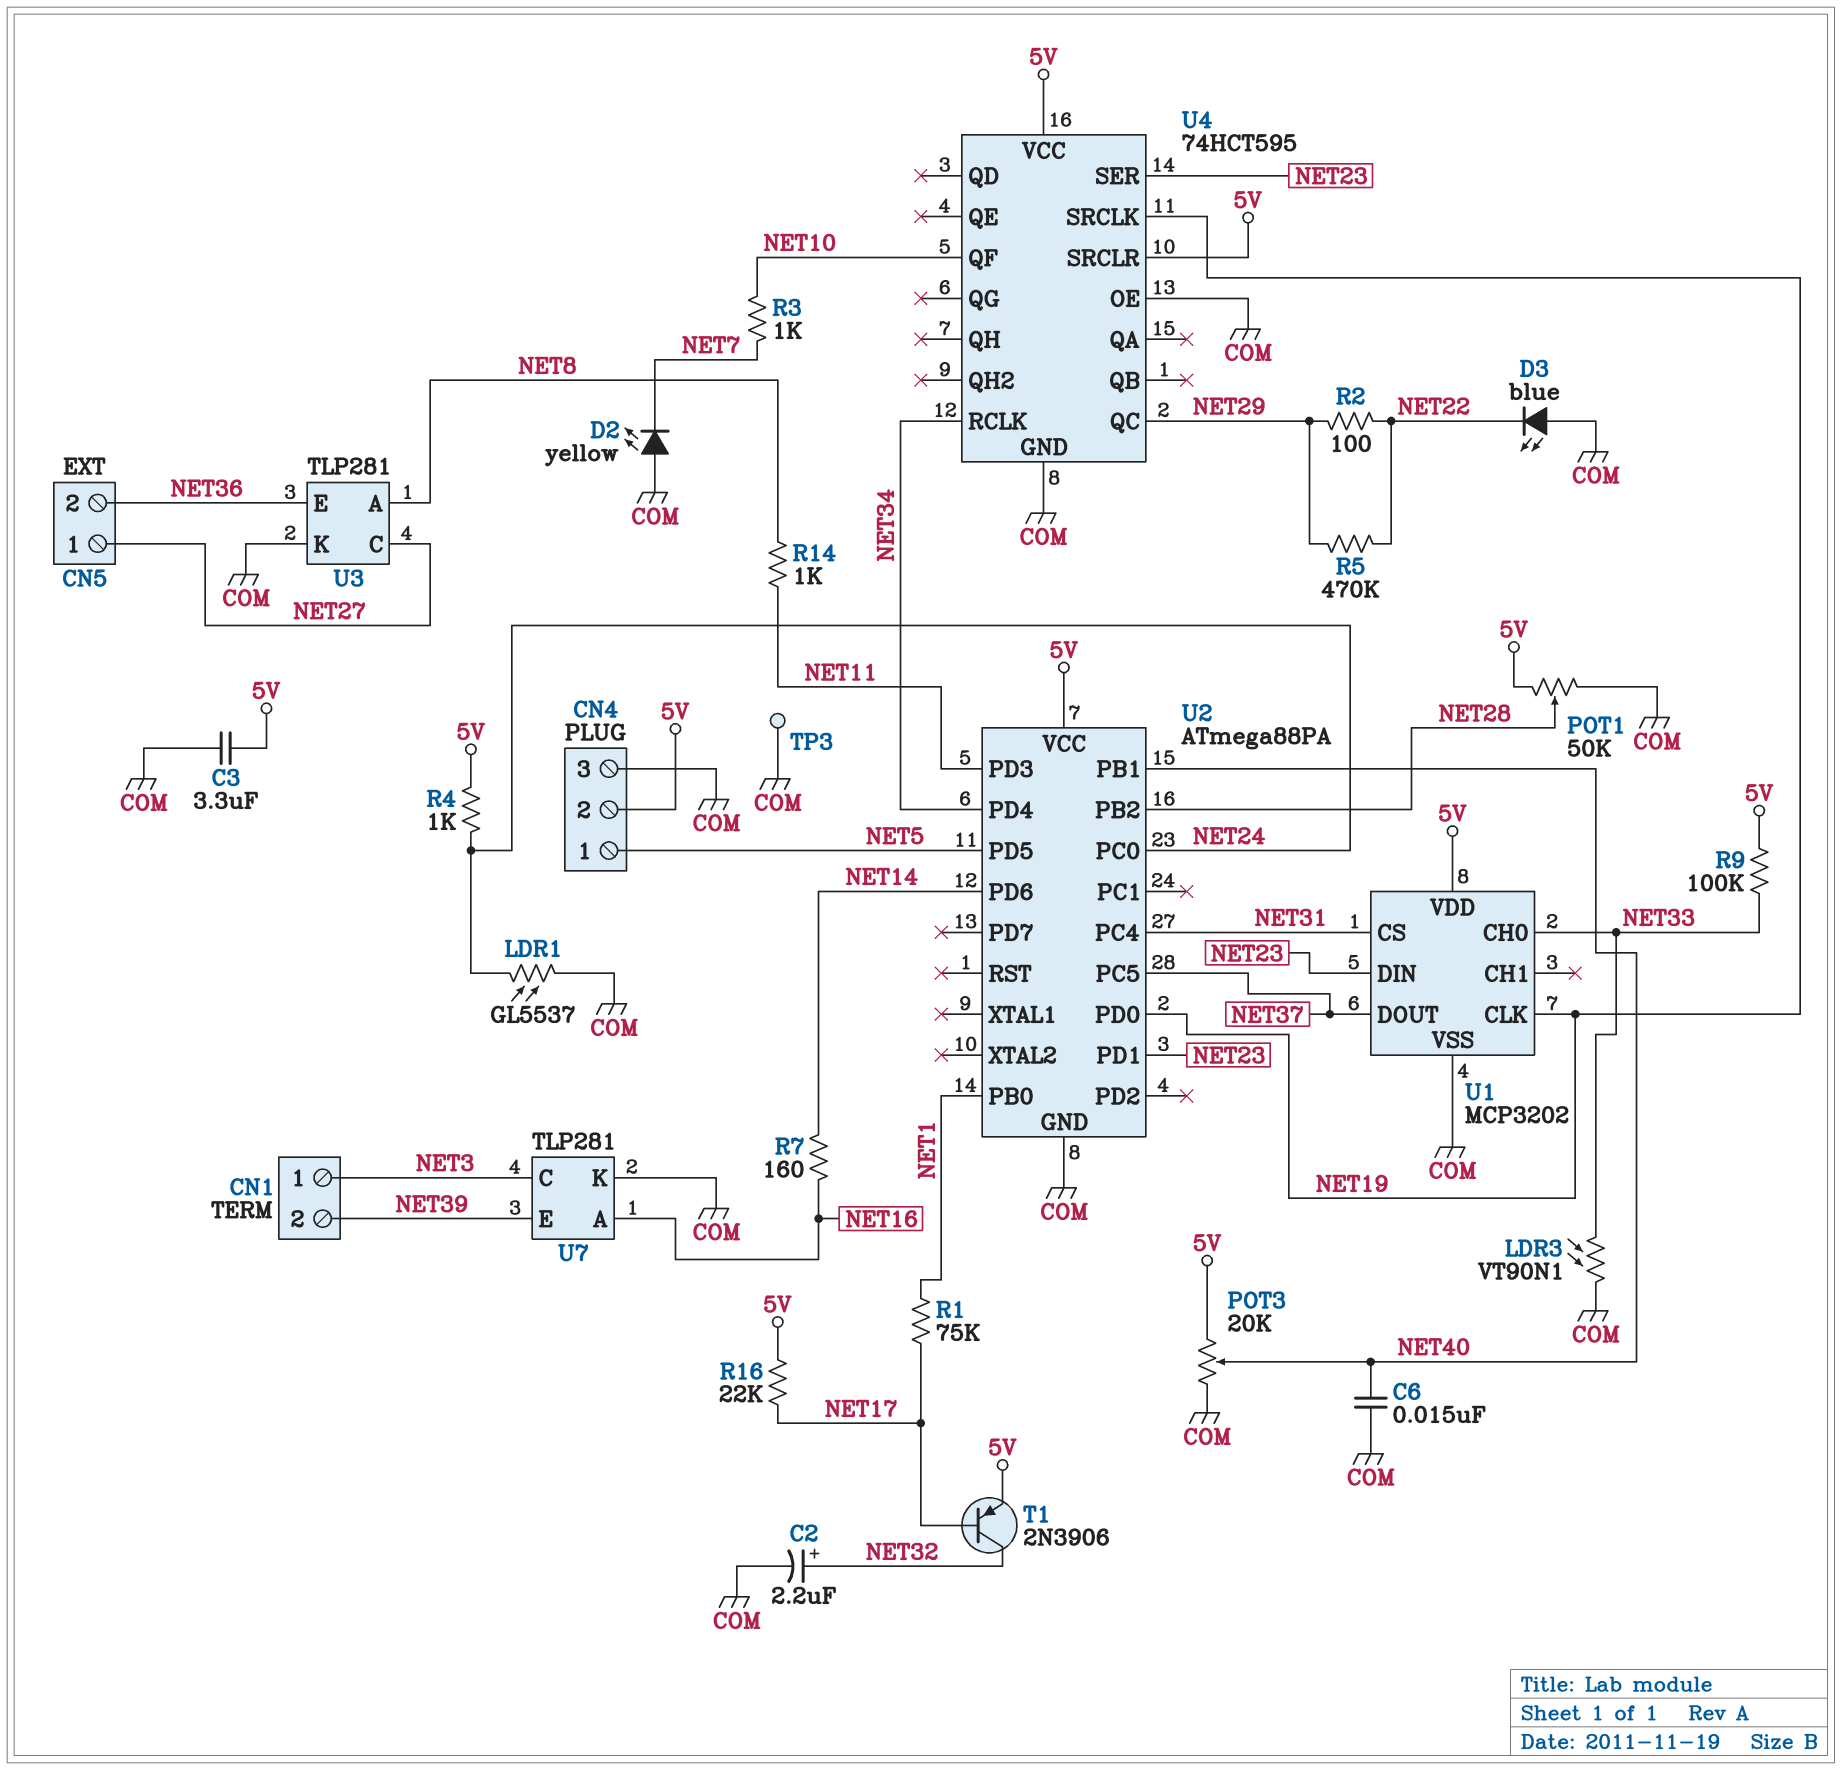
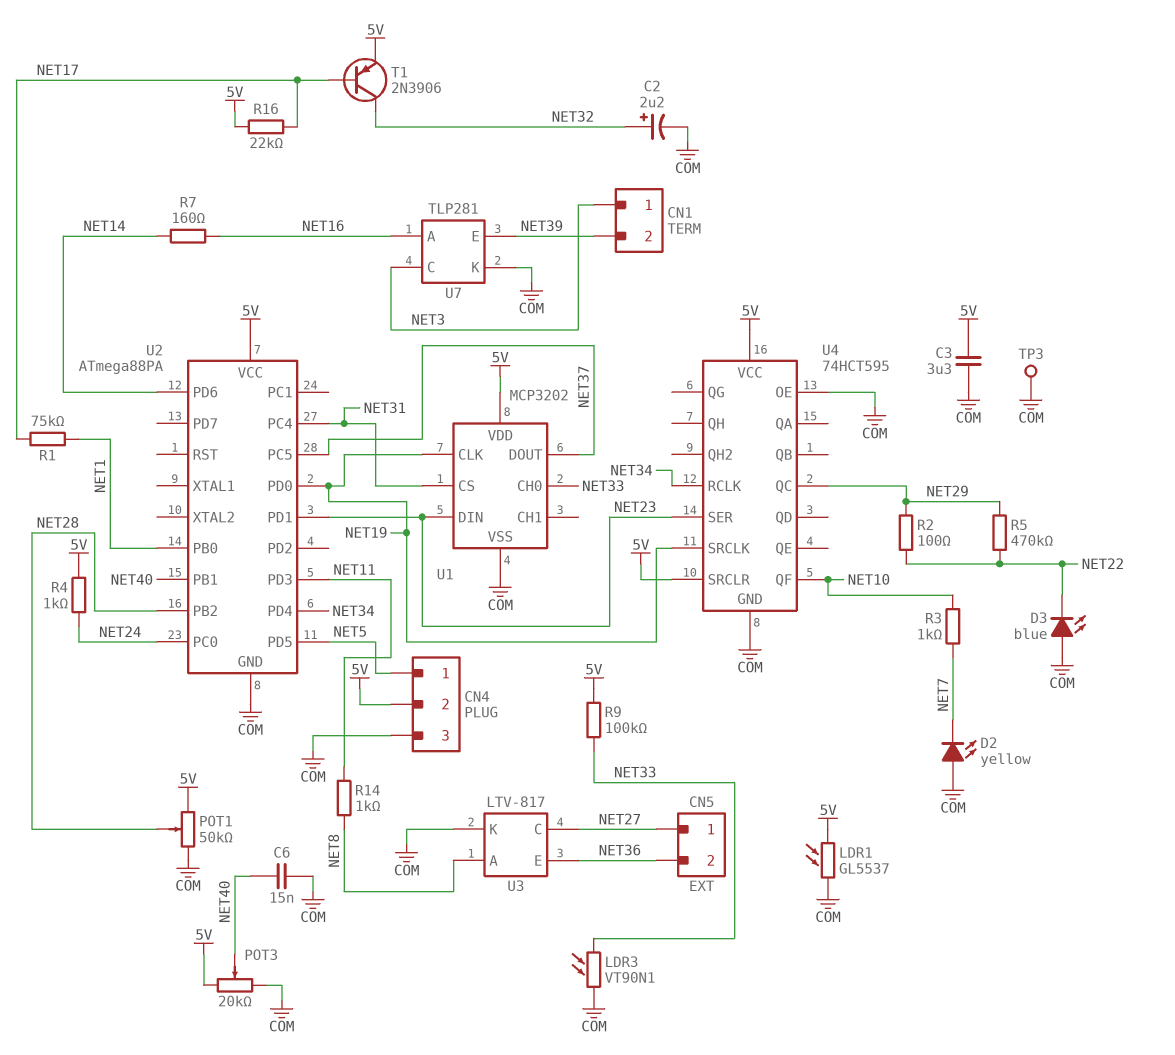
LDR1: GL5537 (COM, NET24) -> GL5537 (5V, COM)
U3: TLP281 -> LTV-817

